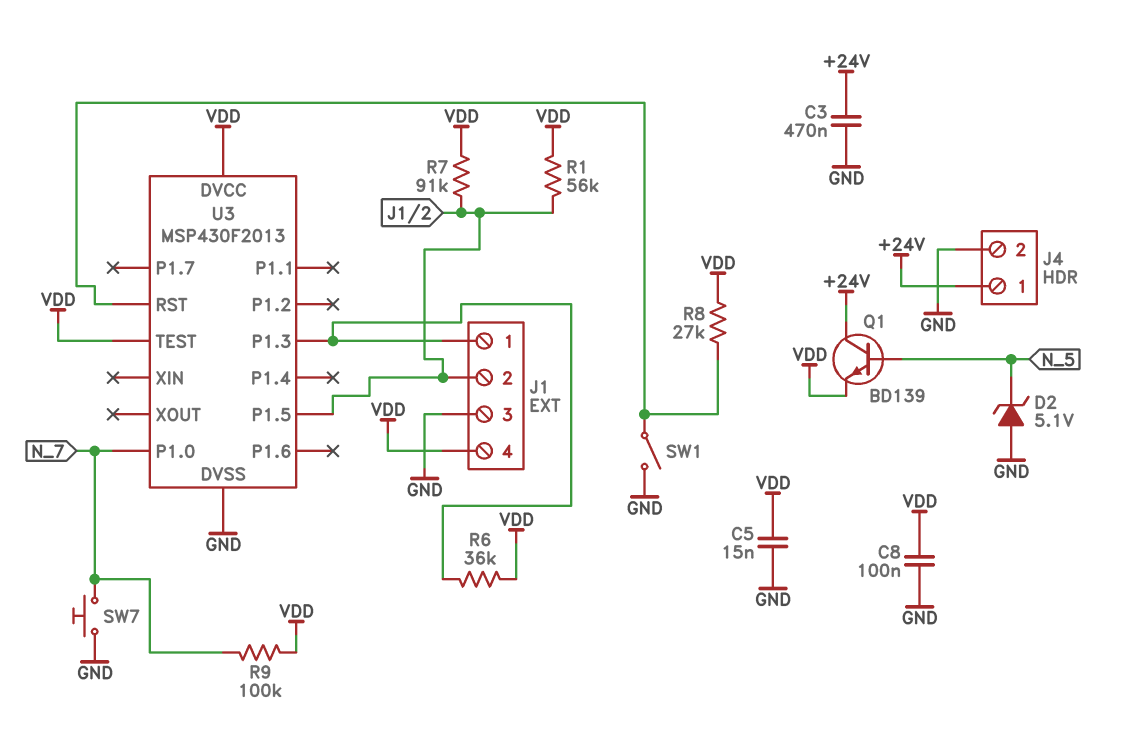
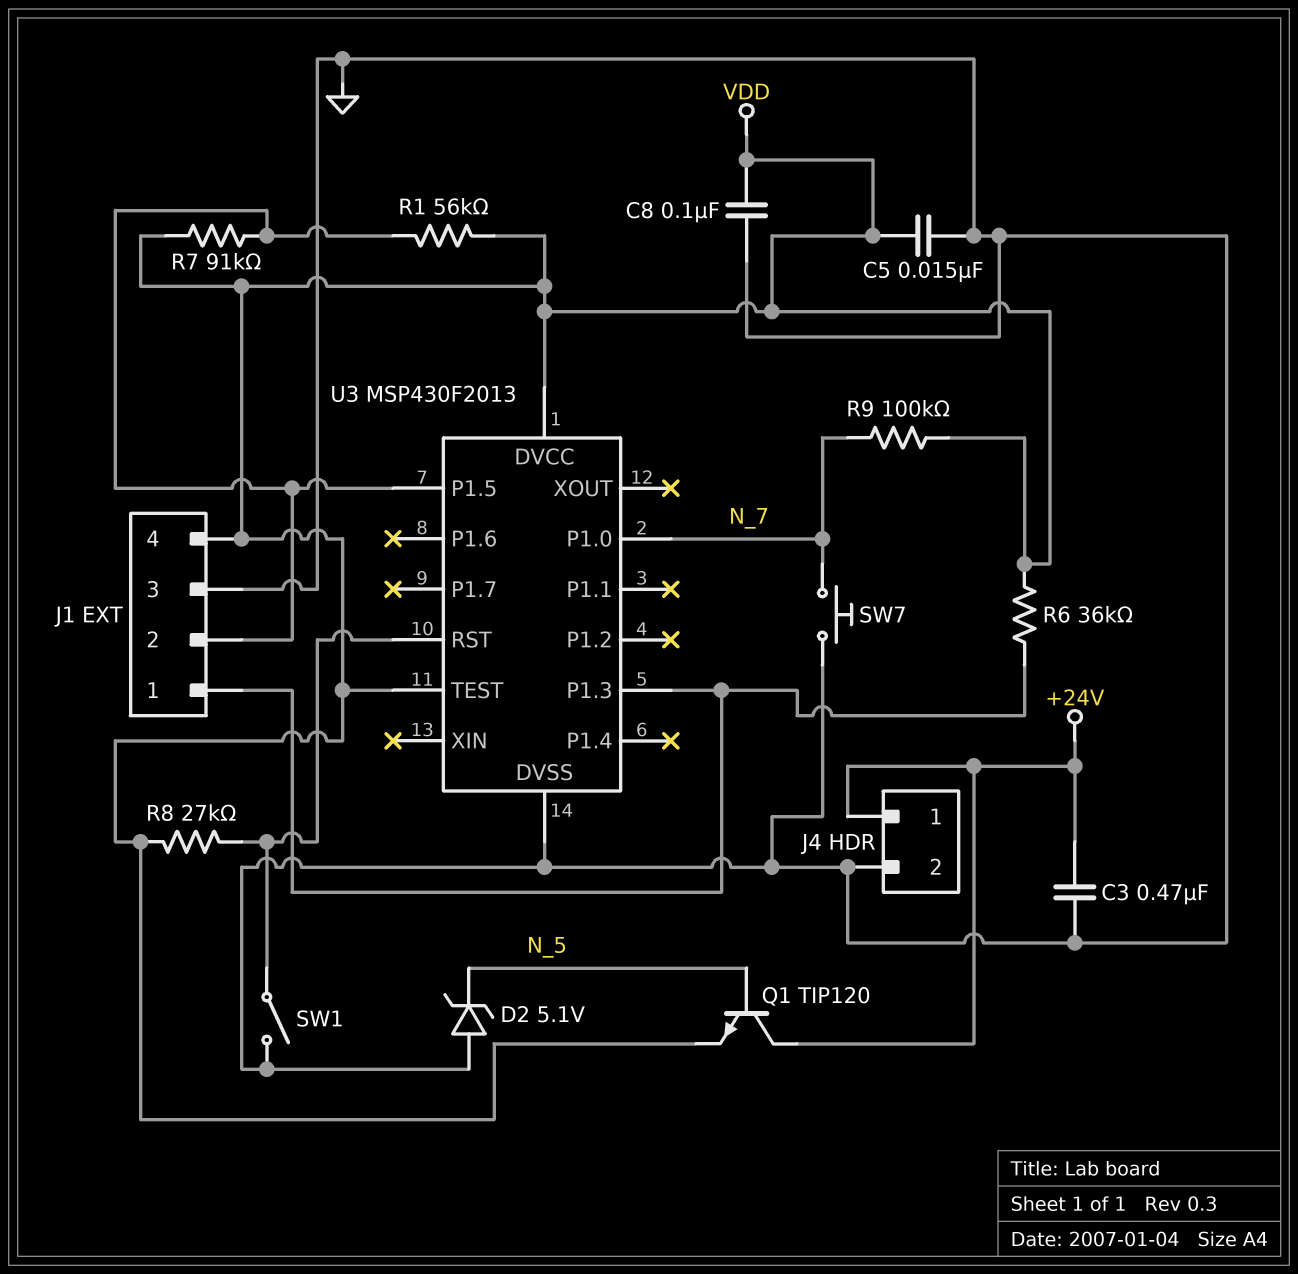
Q1: NPN BD139 (B N_5, C +24V, E VDD) -> NPN TIP120 (B N_5, C +24V, E VDD)

